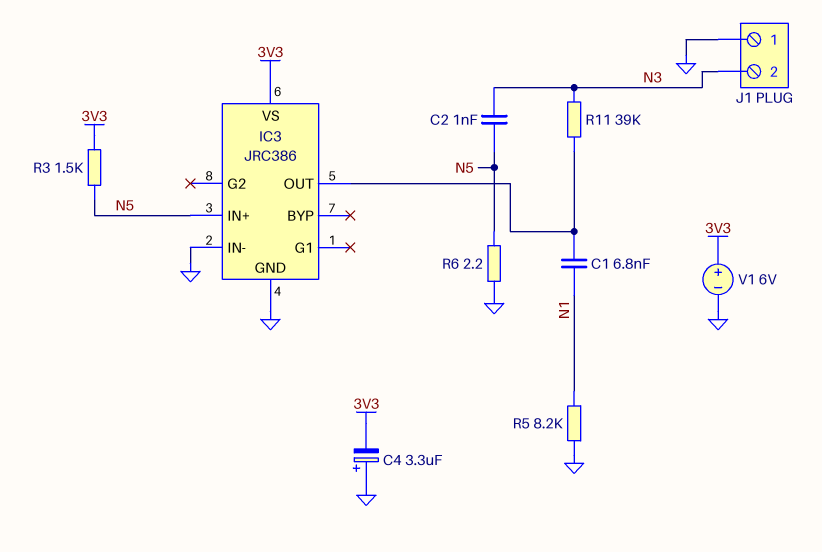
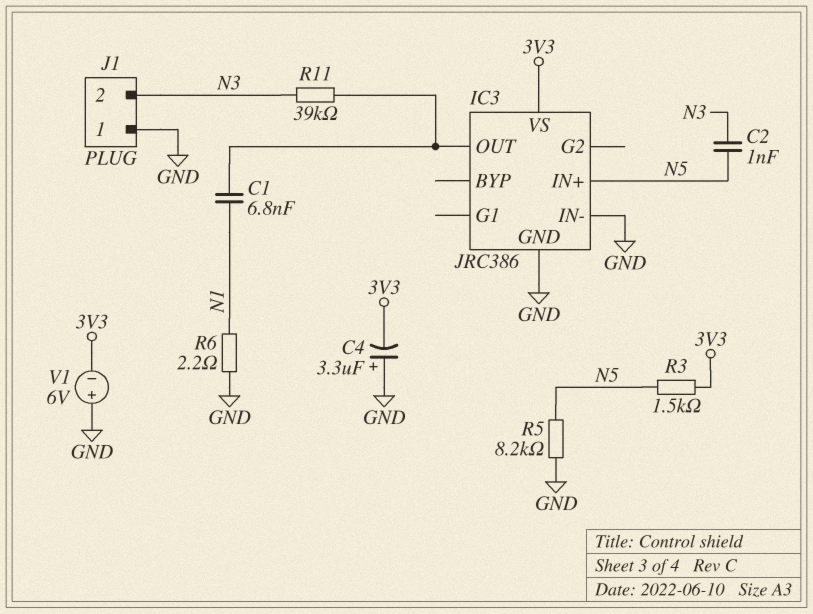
R5: 8.2k (GND, N1) -> 8.2k (GND, N5)
R6: 2.2 (GND, N5) -> 2.2 (GND, N1)
V1: 6V (plus 3V3, minus GND) -> 6V (plus GND, minus 3V3)

